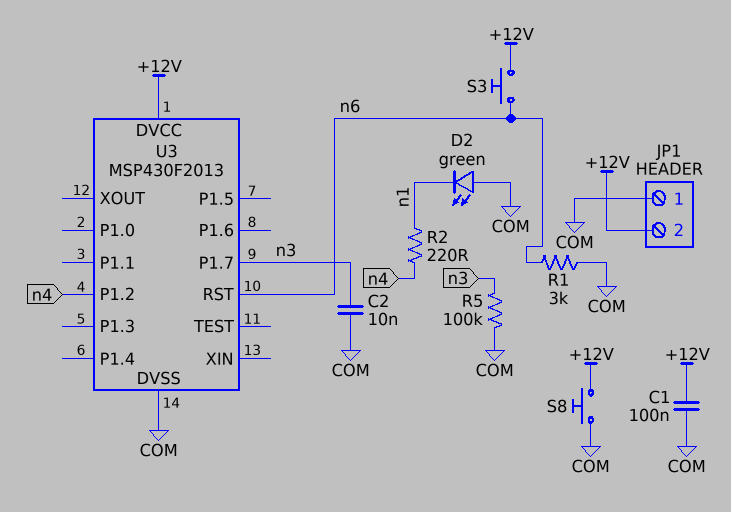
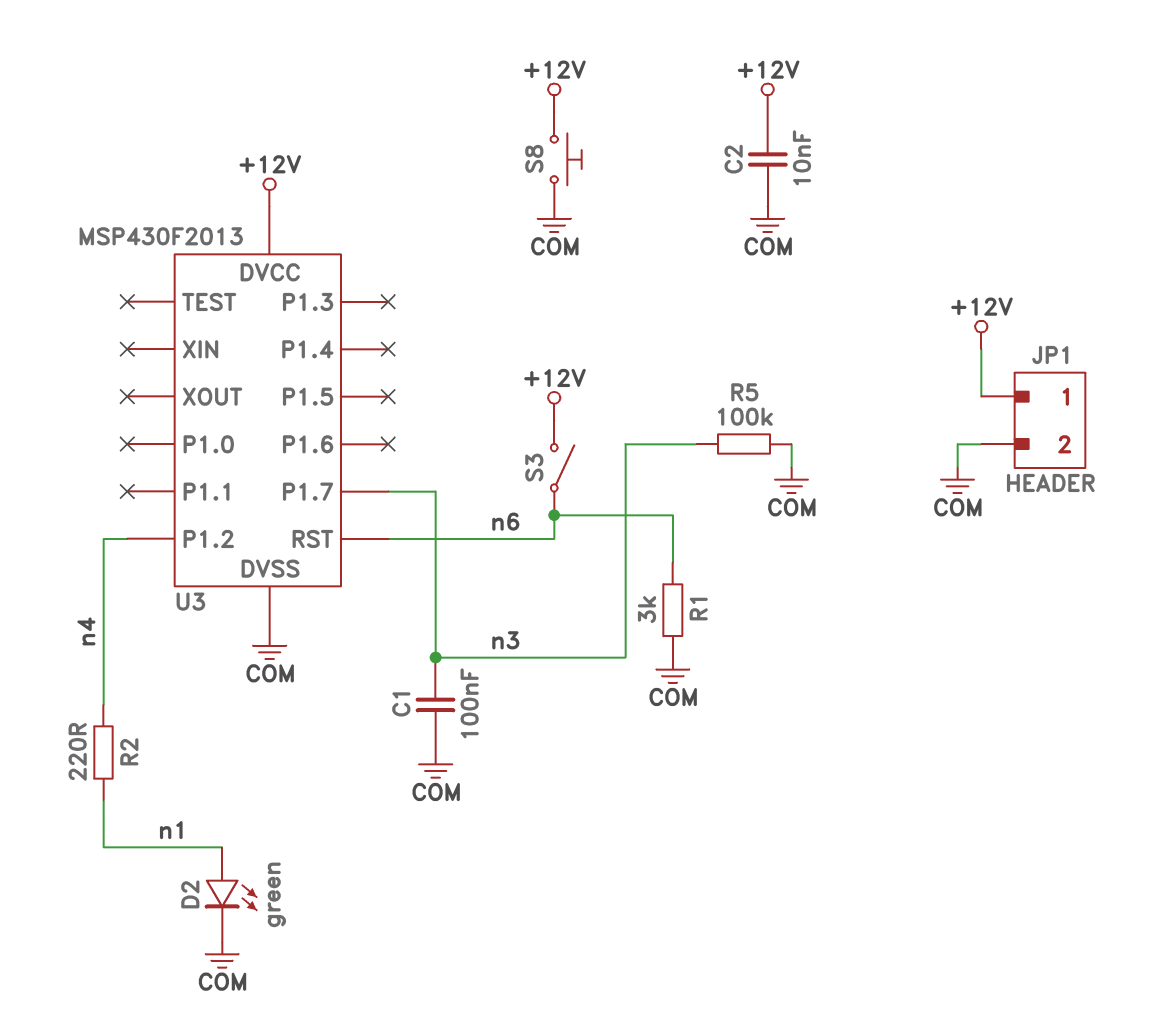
C1: 100nF (+12V, COM) -> 100nF (COM, n3)
C2: 10nF (COM, n3) -> 10nF (+12V, COM)
D2: LED green (A COM, K n1) -> LED green (A n1, K COM)
JP1 pin 1: COM -> +12V
JP1 pin 2: +12V -> COM
S3: button (+12V, n6) -> switch (+12V, n6)

